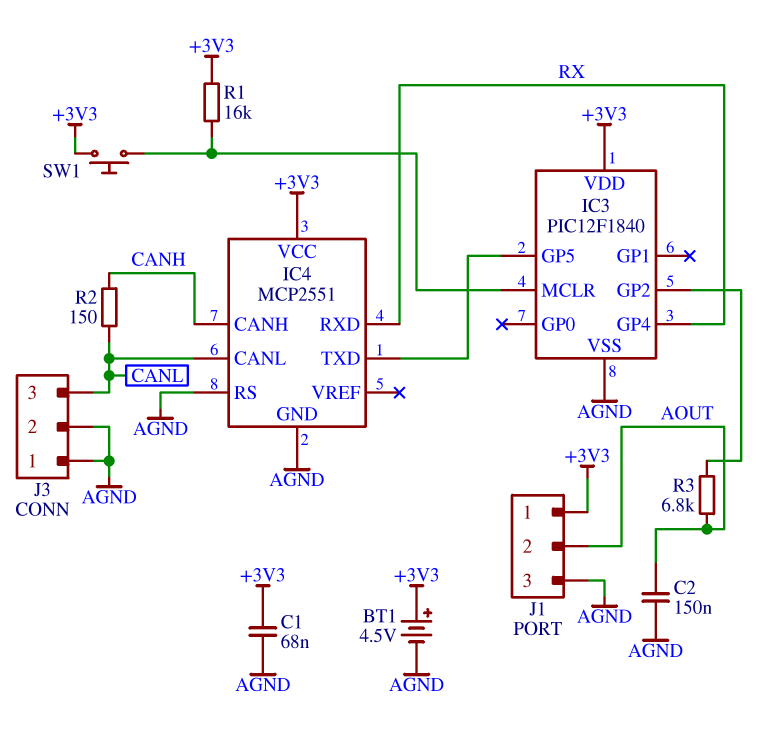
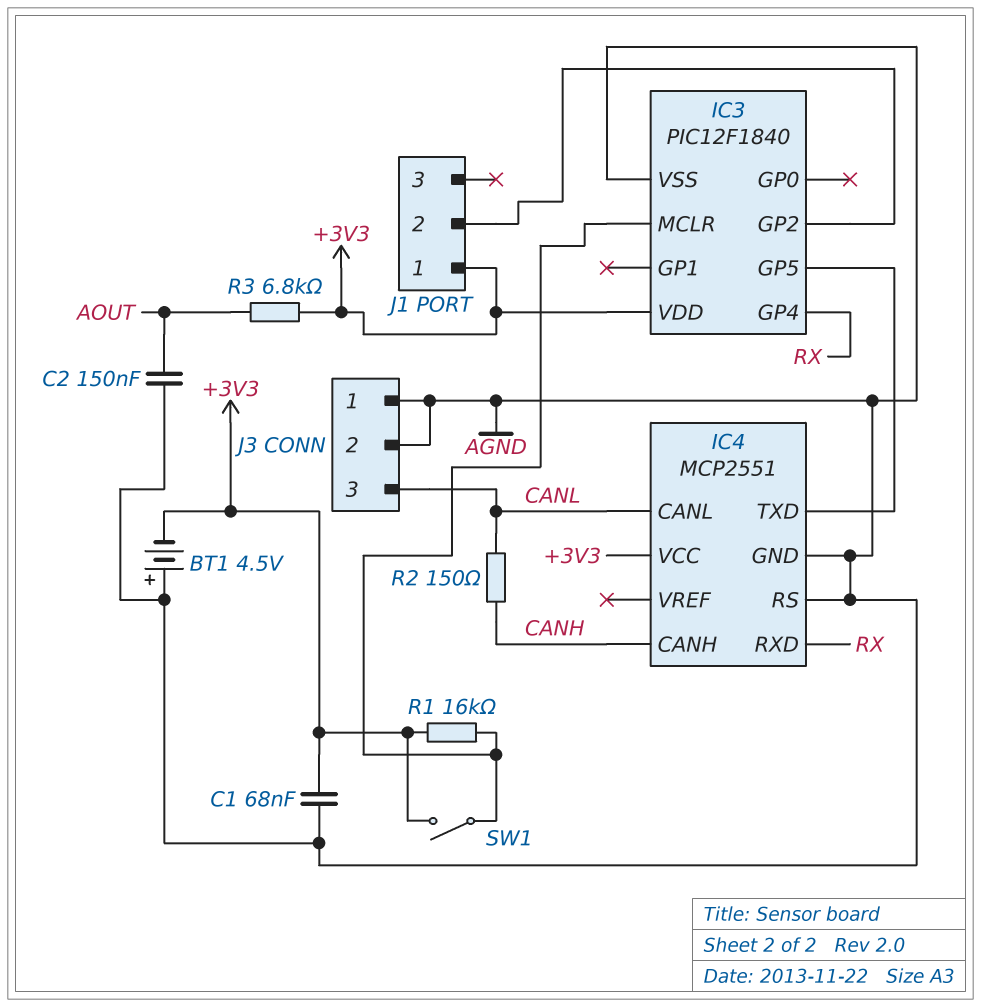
BT1: 4.5V (plus +3V3, minus AGND) -> 4.5V (plus AGND, minus +3V3)
J1 pin 2: AOUT -> IC3/GP2
J1 pin 3: AGND -> none
R3: 6.8k (AOUT, IC3/GP2) -> 6.8k (+3V3, AOUT)
SW1: button (+3V3, IC3/MCLR) -> switch (+3V3, IC3/MCLR)

